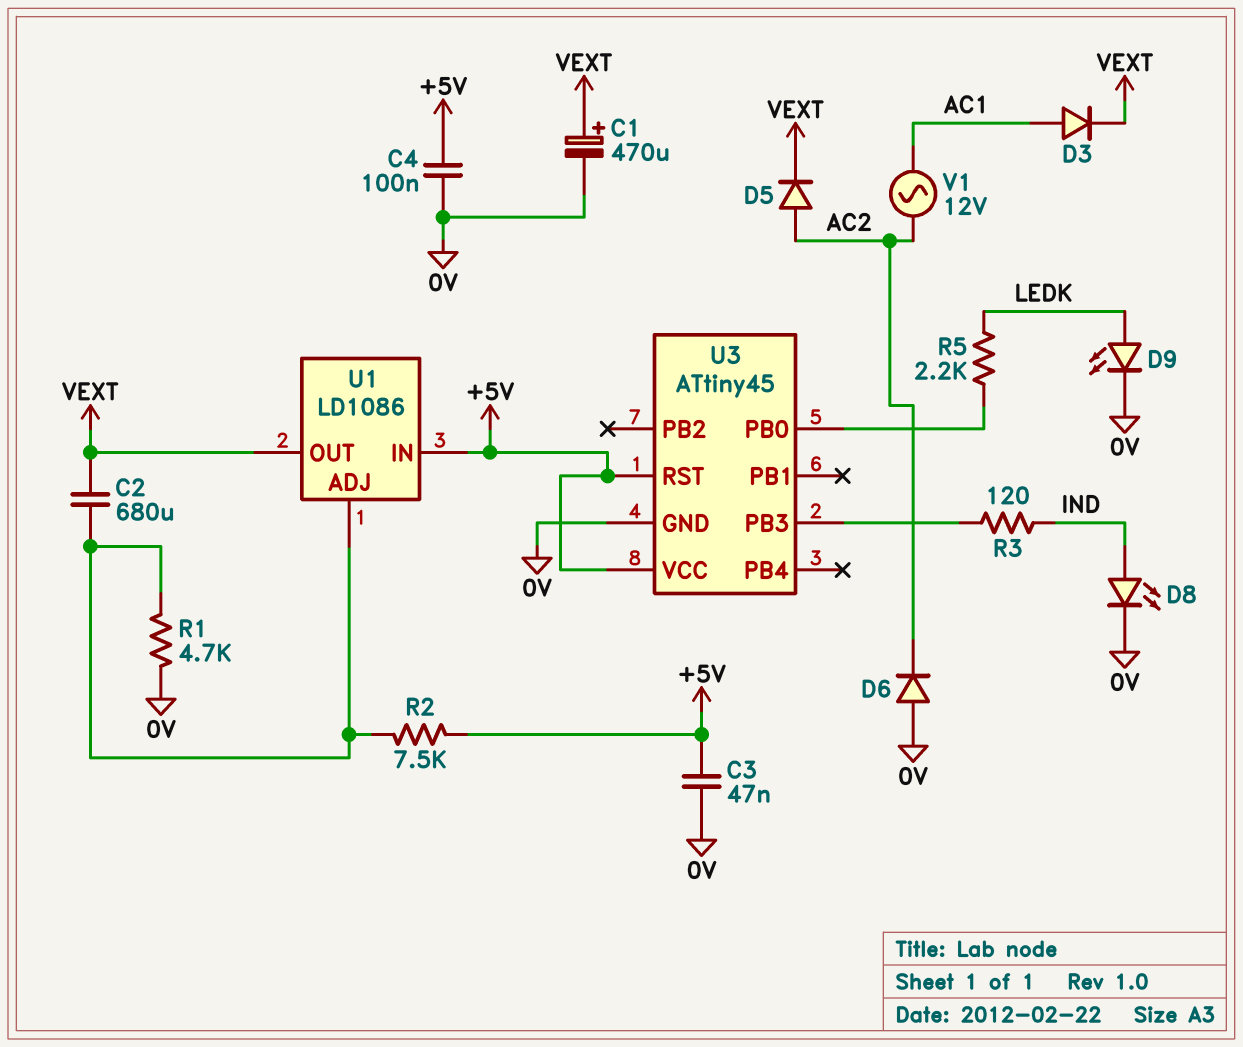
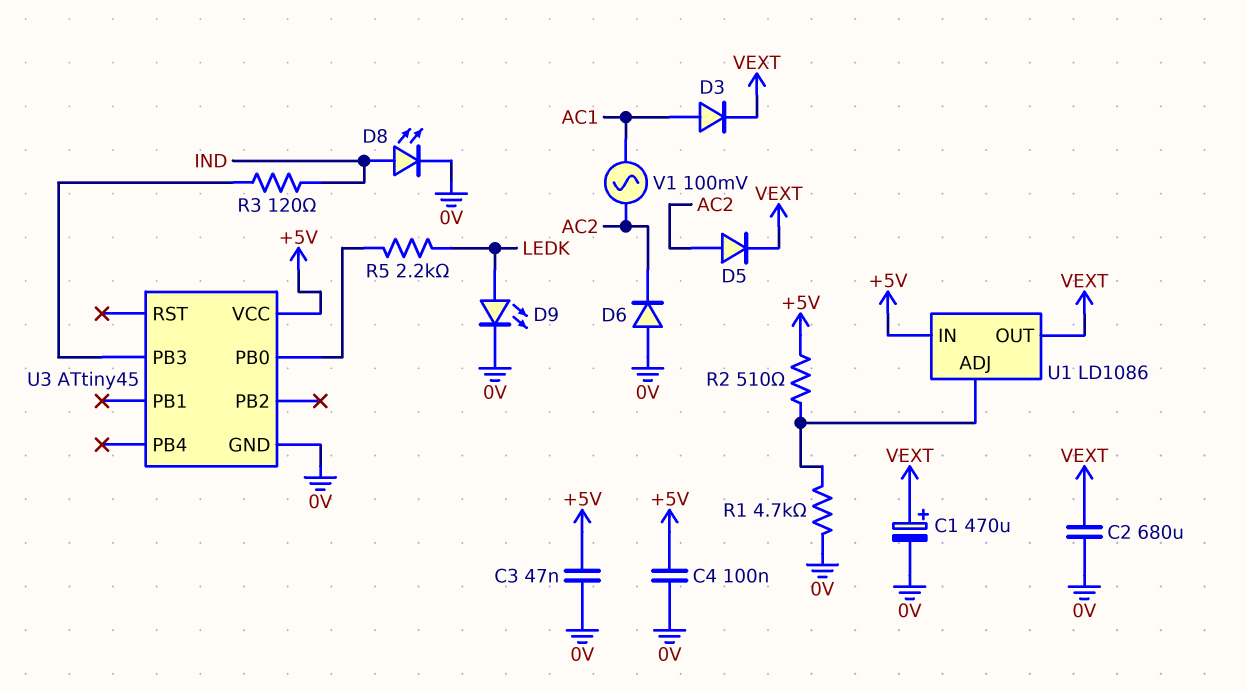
C2: 680uF (U1/ADJ, VEXT) -> 680uF (0V, VEXT)
R2: 7.5k (+5V, U1/ADJ) -> 510 (+5V, U1/ADJ)
U3 pin RST: +5V -> none
V1: AC 12V (AC1, AC2) -> AC 100mV (AC1, AC2)

